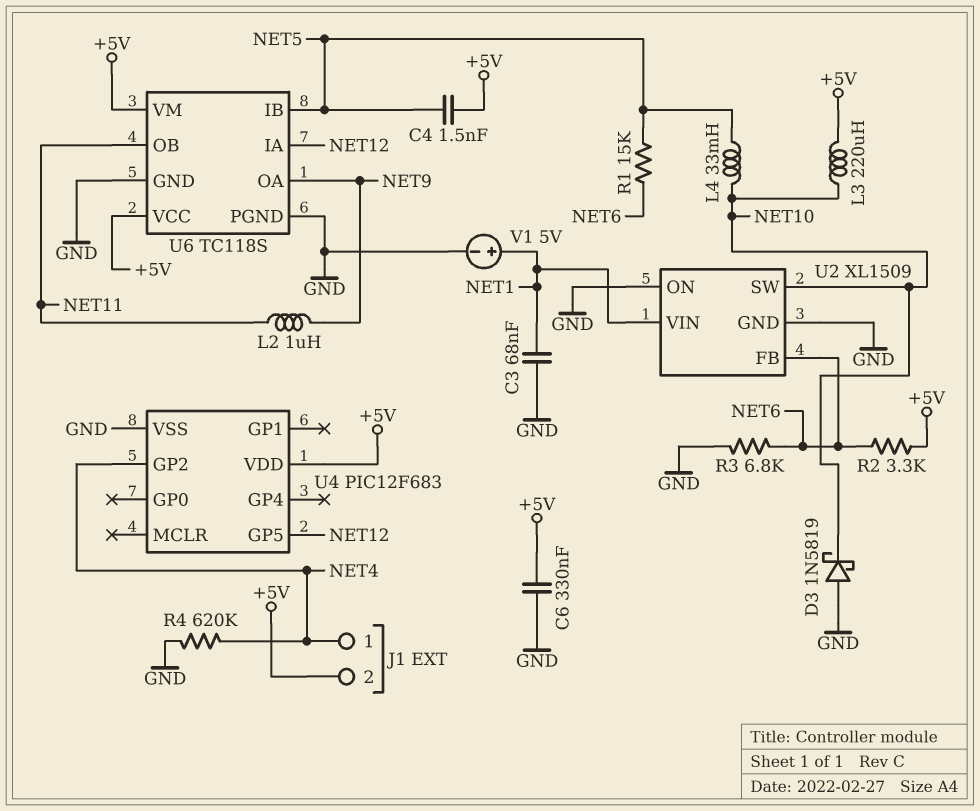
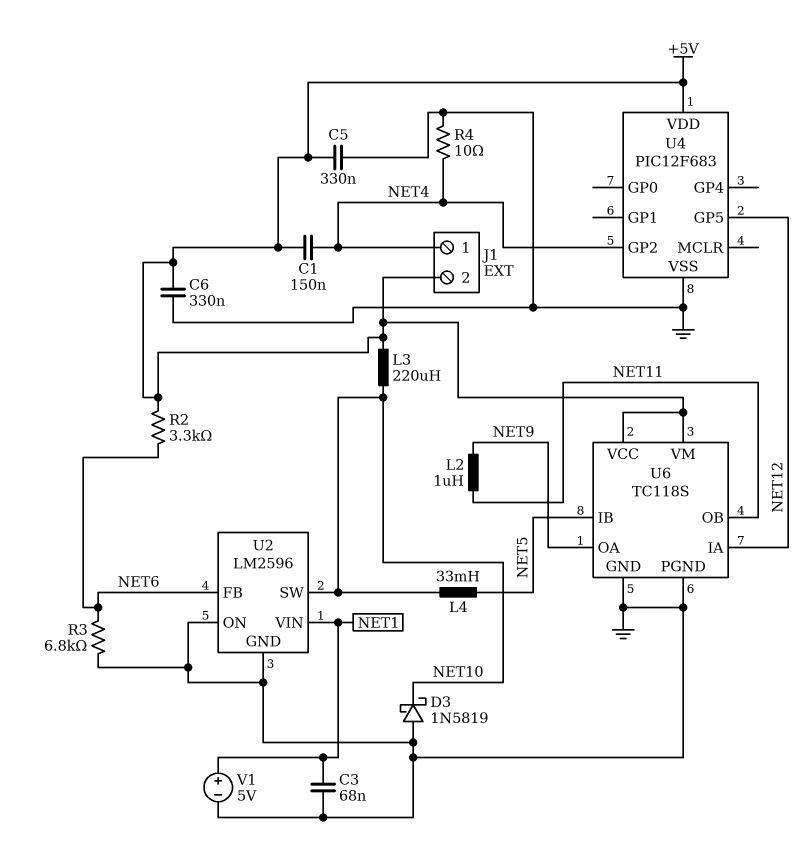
C1: none -> 150nF (+5V, NET4)
C4: 1.5nF (+5V, NET5) -> none
C5: none -> 330nF (+5V, GND)
R1: 15k (NET5, NET6) -> none
R4: 620k (GND, NET4) -> 10 (GND, NET4)
U2: XL1509 -> LM2596

